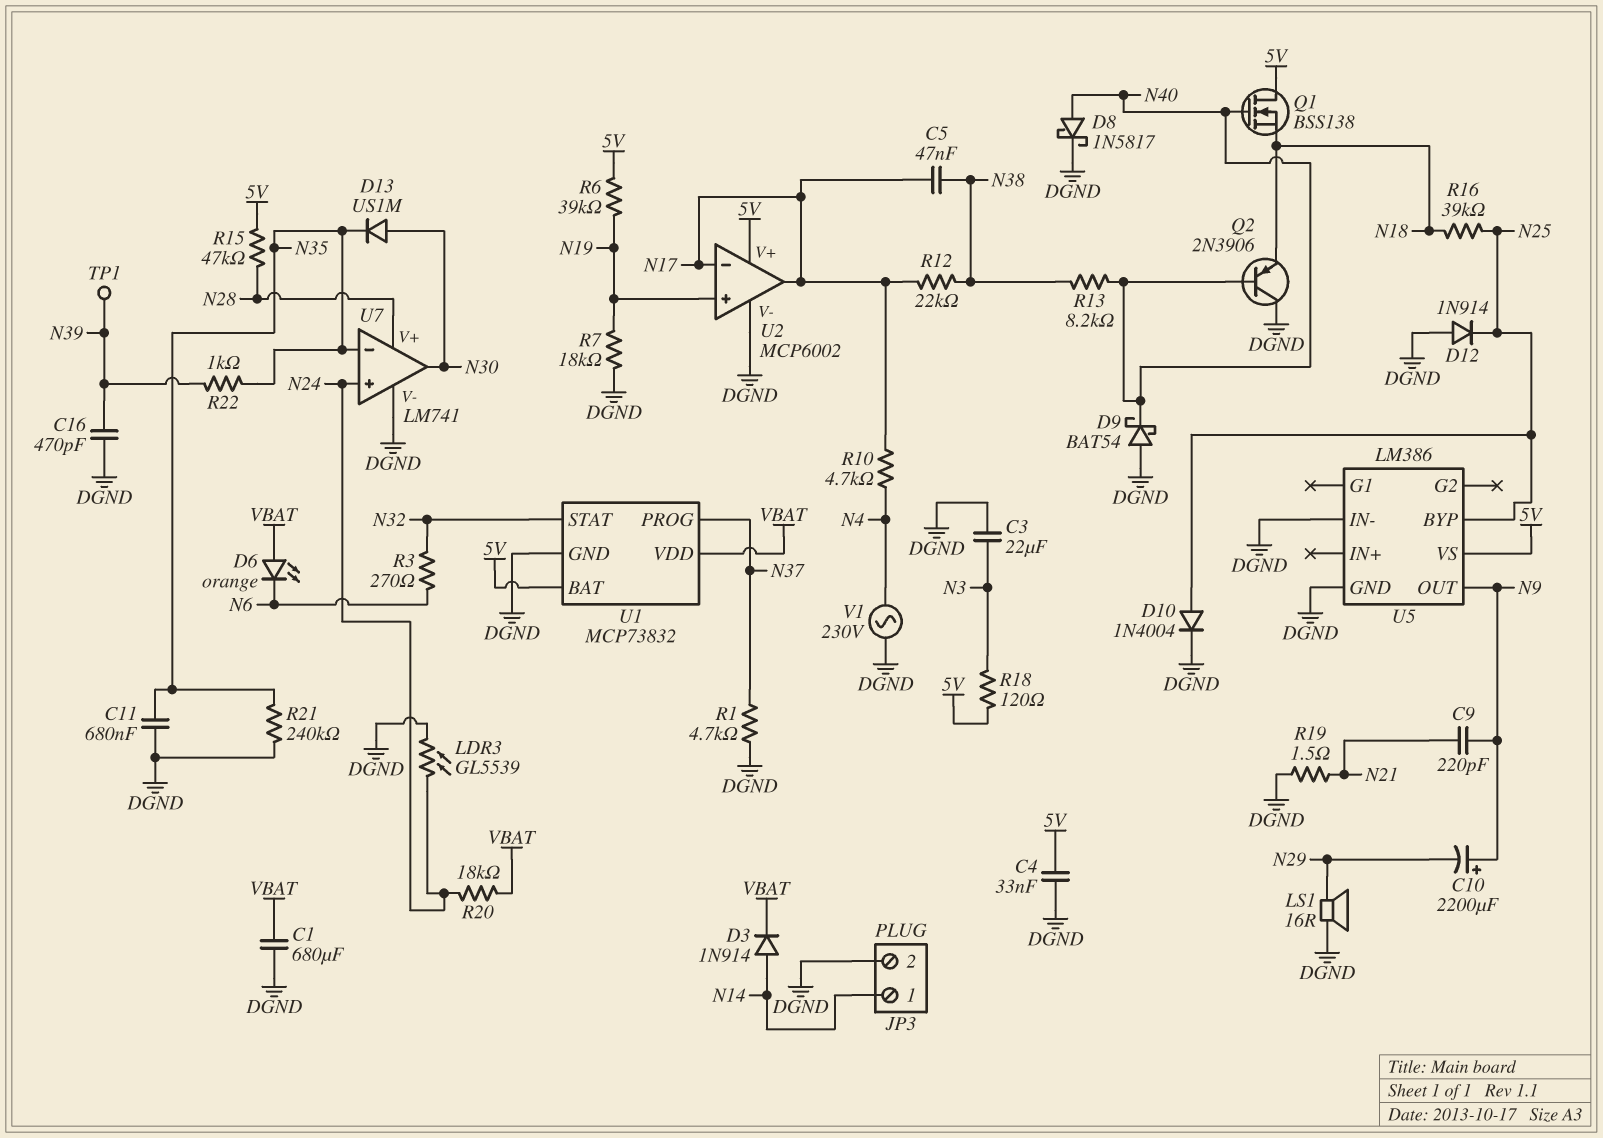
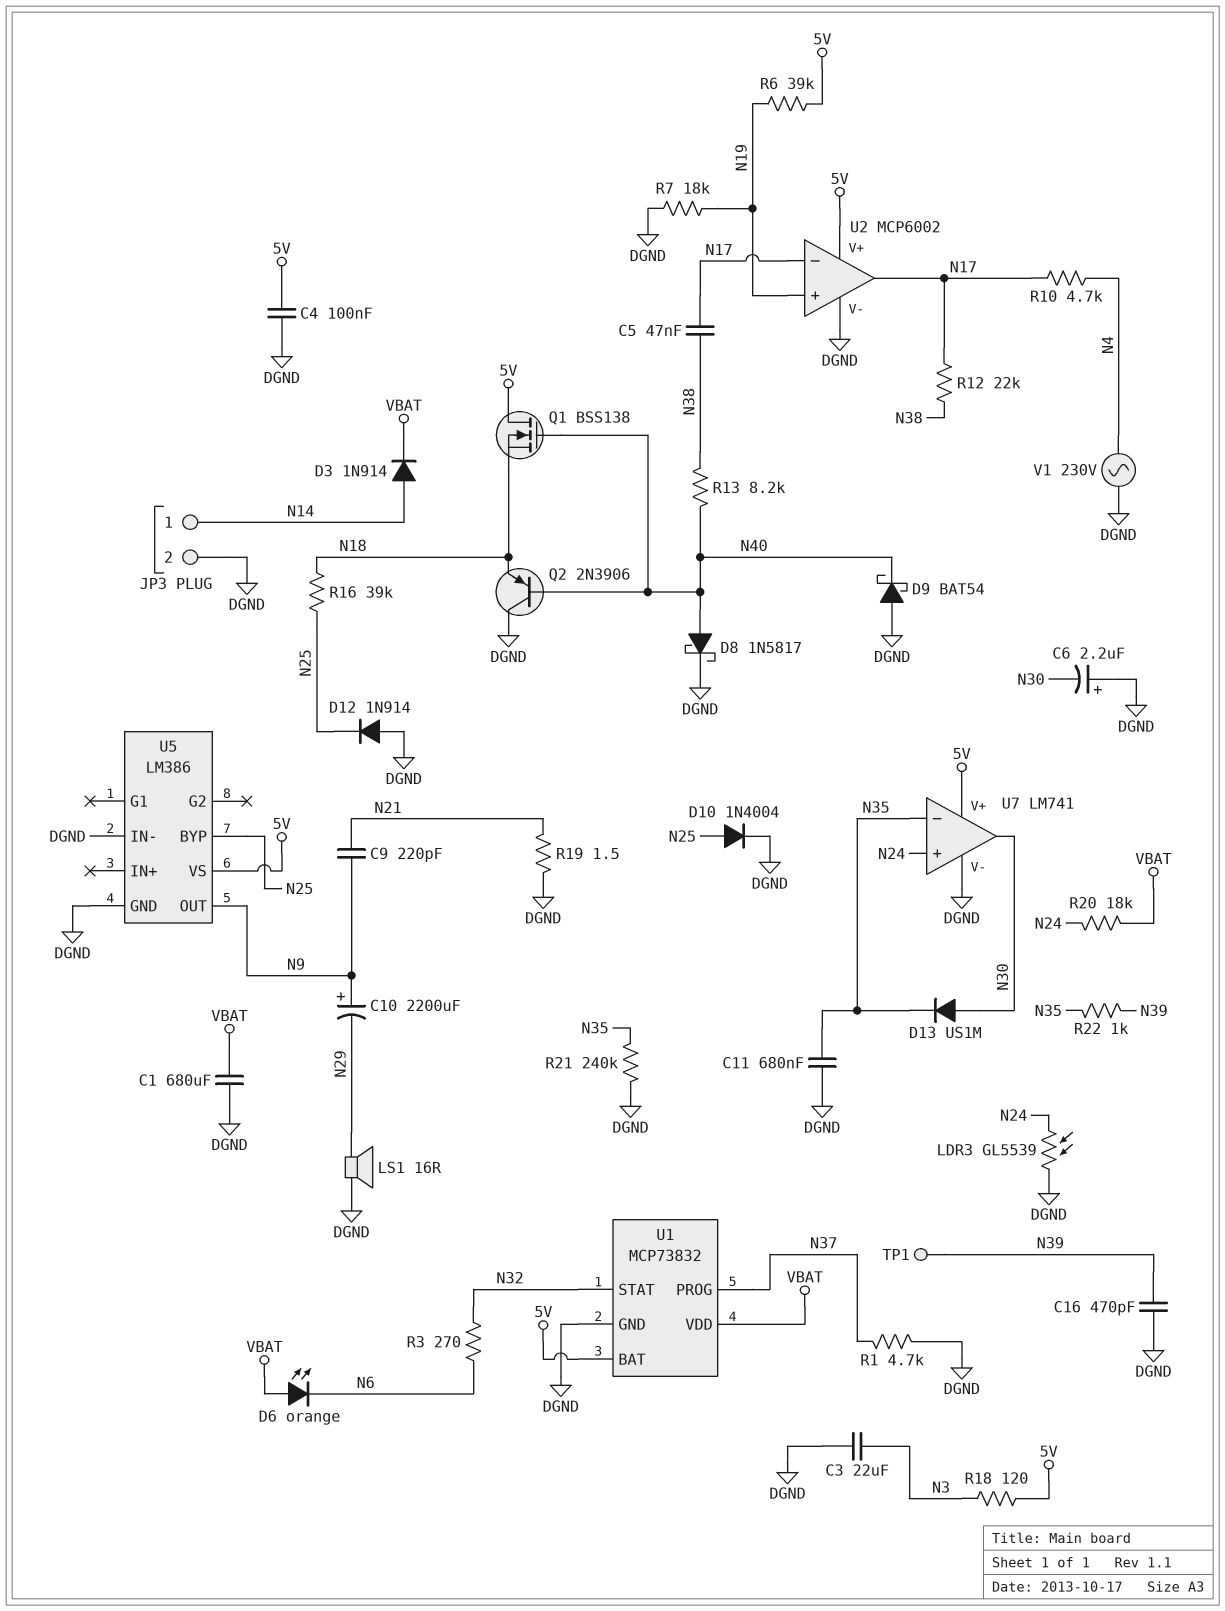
C4: 33nF (5V, DGND) -> 100nF (5V, DGND)
C6: none -> 2.2uF (plus DGND, minus N30)
R15: 47k (5V, N28) -> none
U7 pin V+: N28 -> 5V

